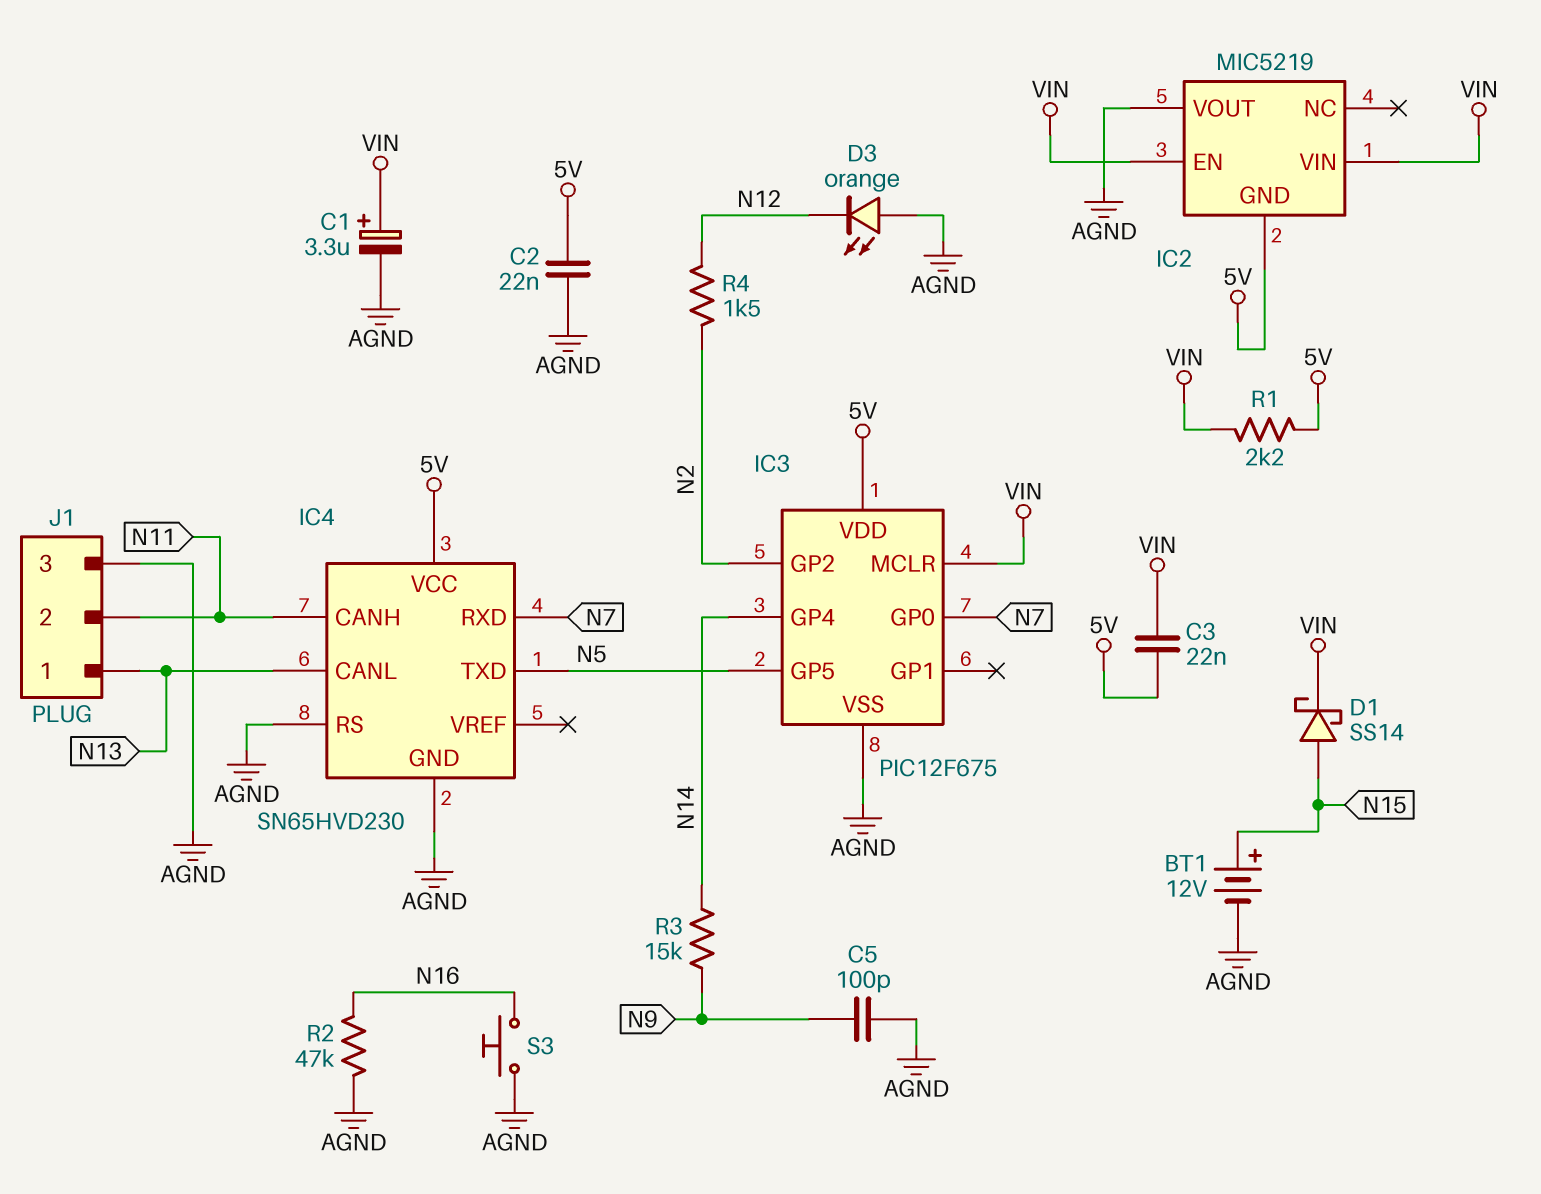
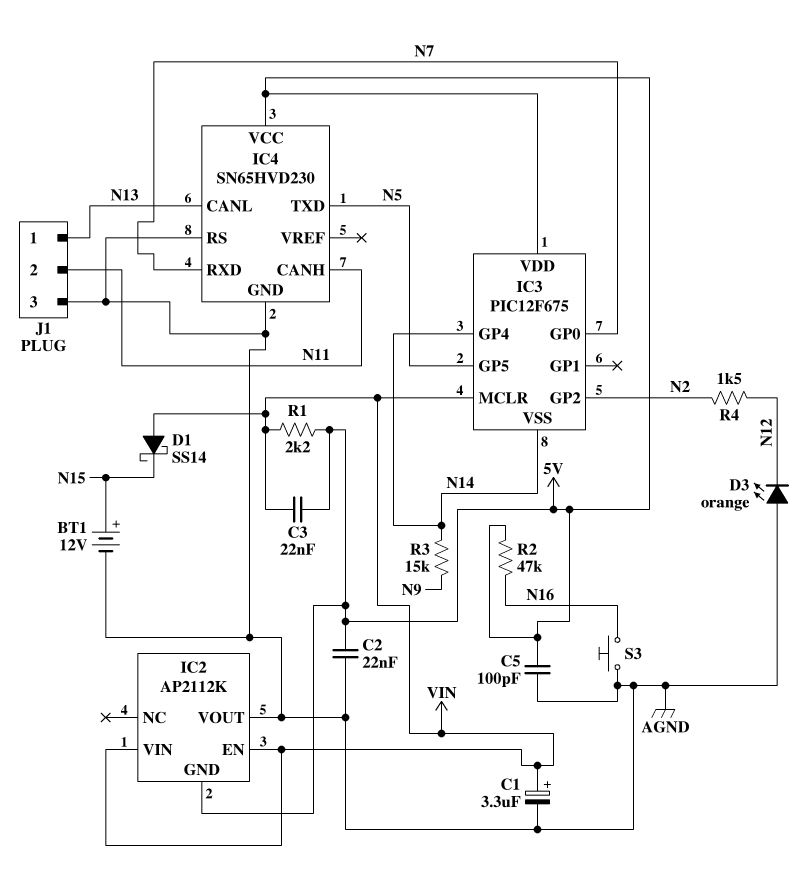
C5: 100pF (AGND, N9) -> 100pF (5V, AGND)
D1: schottky SS14 (A N15, K VIN) -> schottky SS14 (A VIN, K N15)
IC2: MIC5219 -> AP2112K
IC3 pin VSS: AGND -> N14
R2: 47k (AGND, N16) -> 47k (5V, N16)

